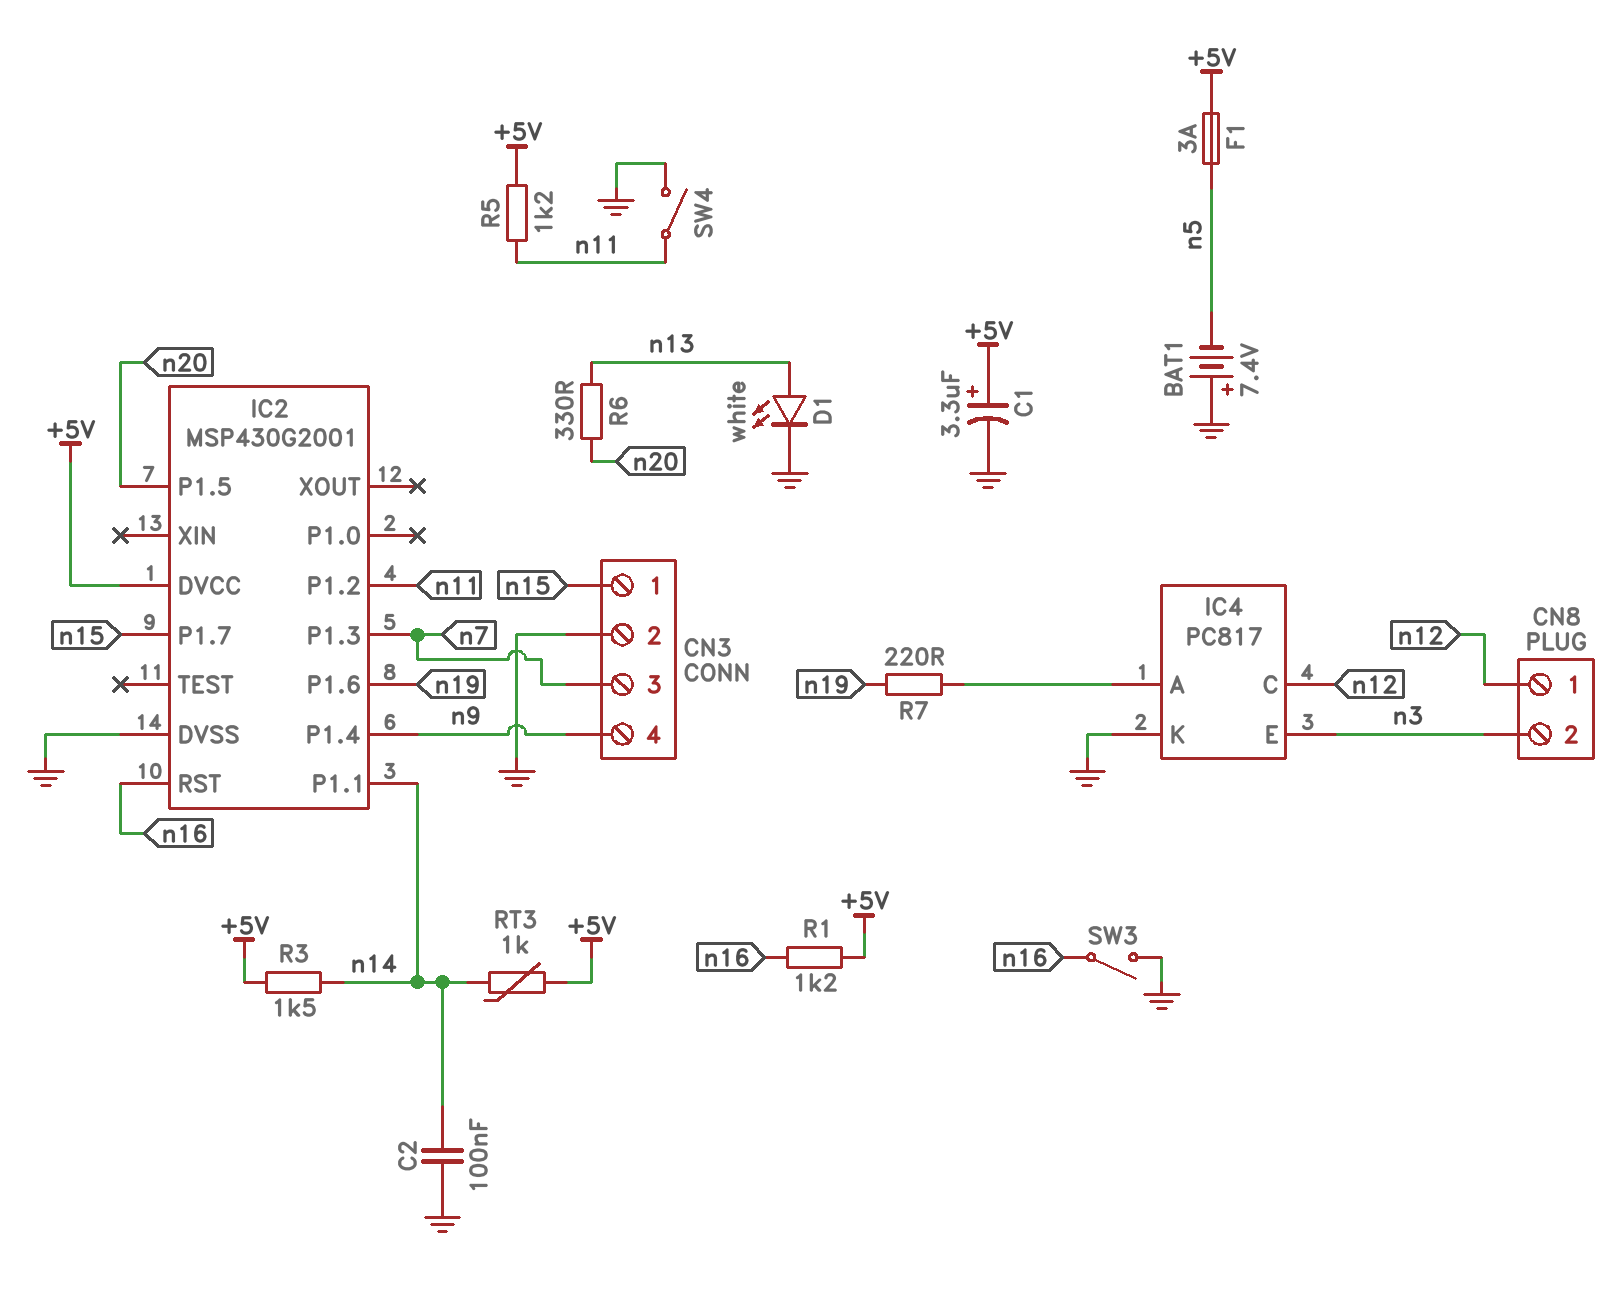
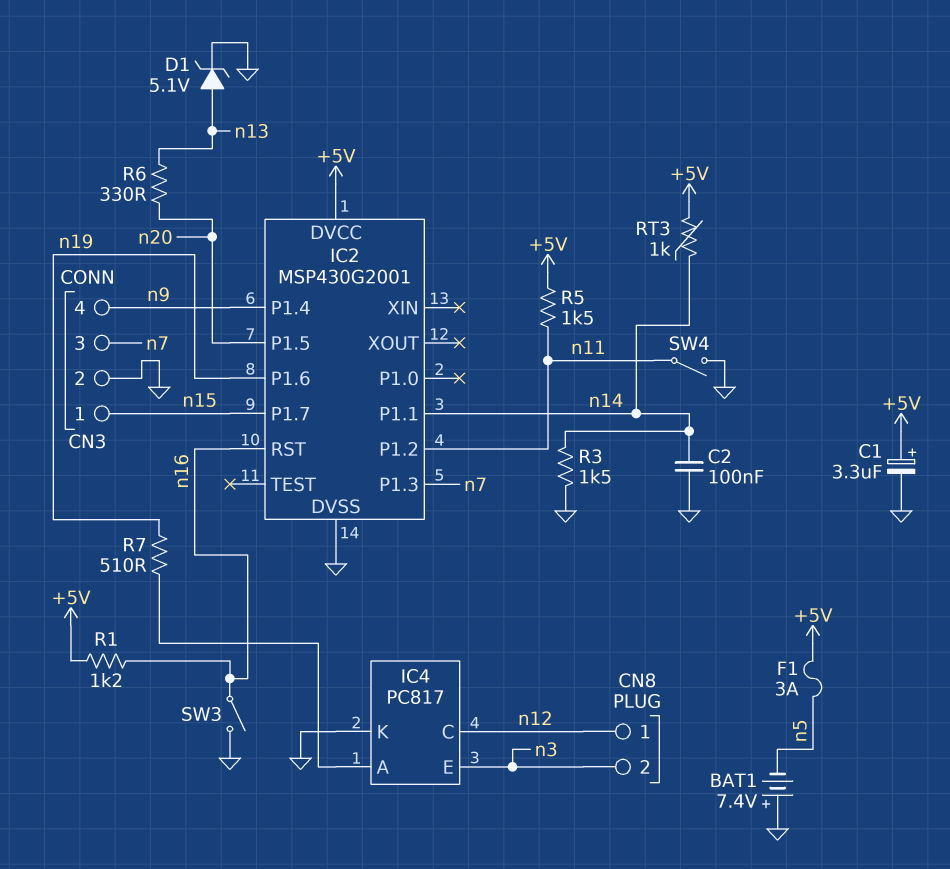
D1: LED white (A n13, K GND) -> zener 5.1V (A n13, K GND)
R3: 1.5k (+5V, n14) -> 1.5k (GND, n14)
R5: 1.2k (+5V, n11) -> 1.5k (+5V, n11)
R7: 220 (IC4/A, n19) -> 510 (IC4/A, n19)

